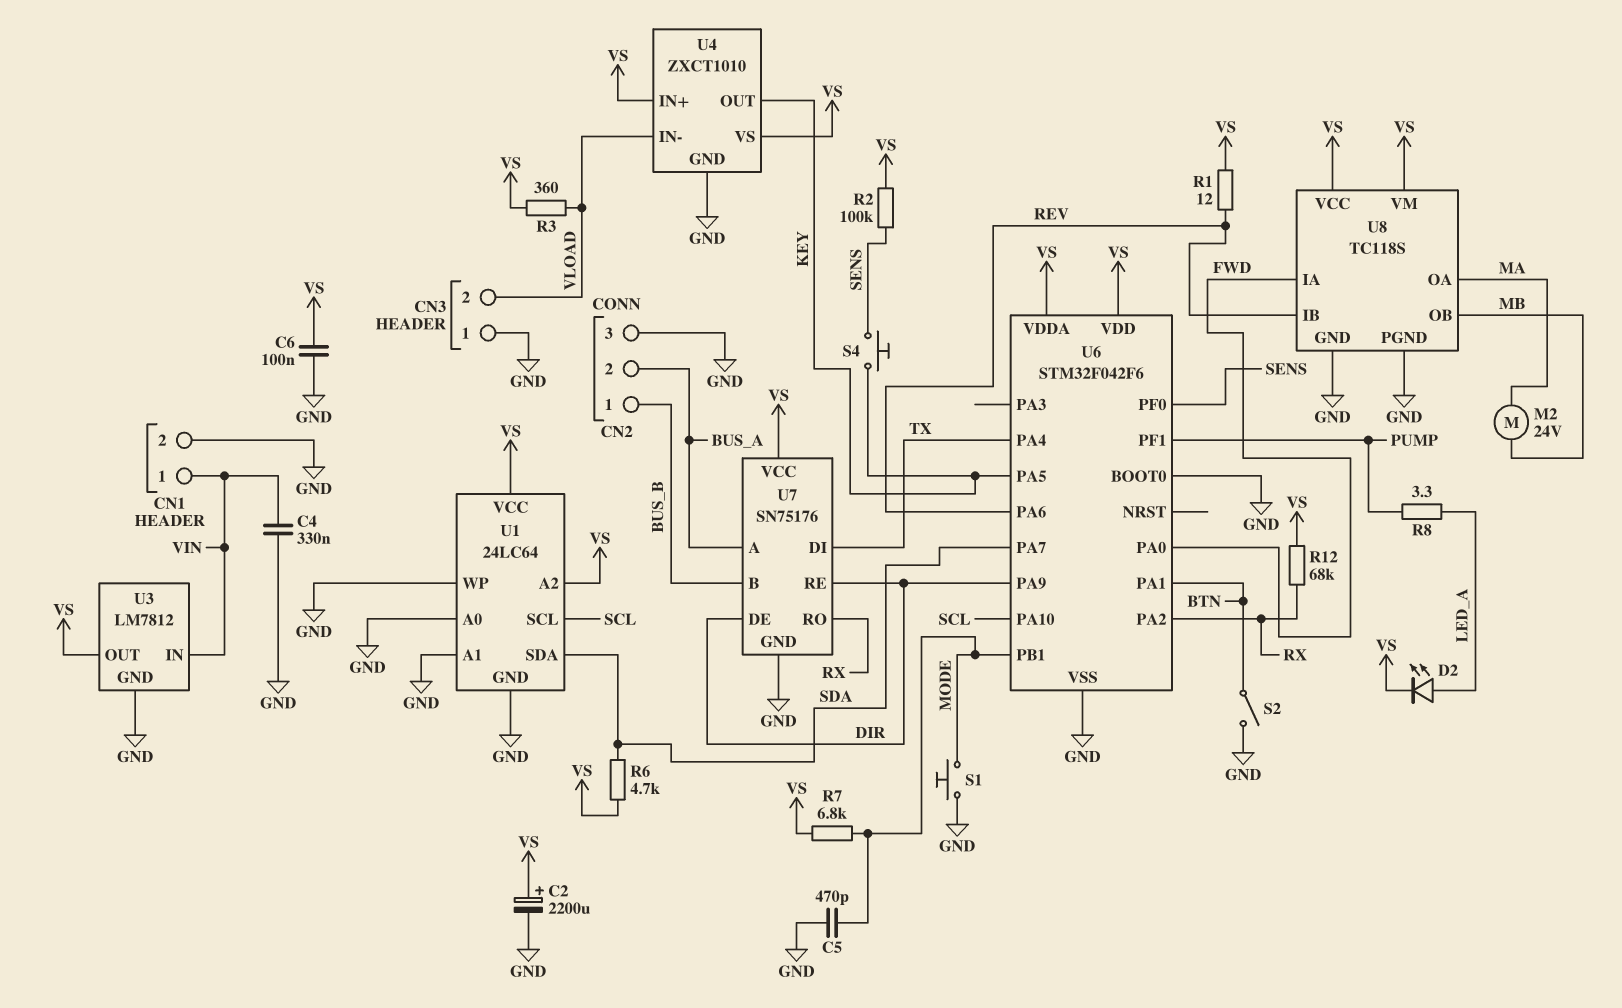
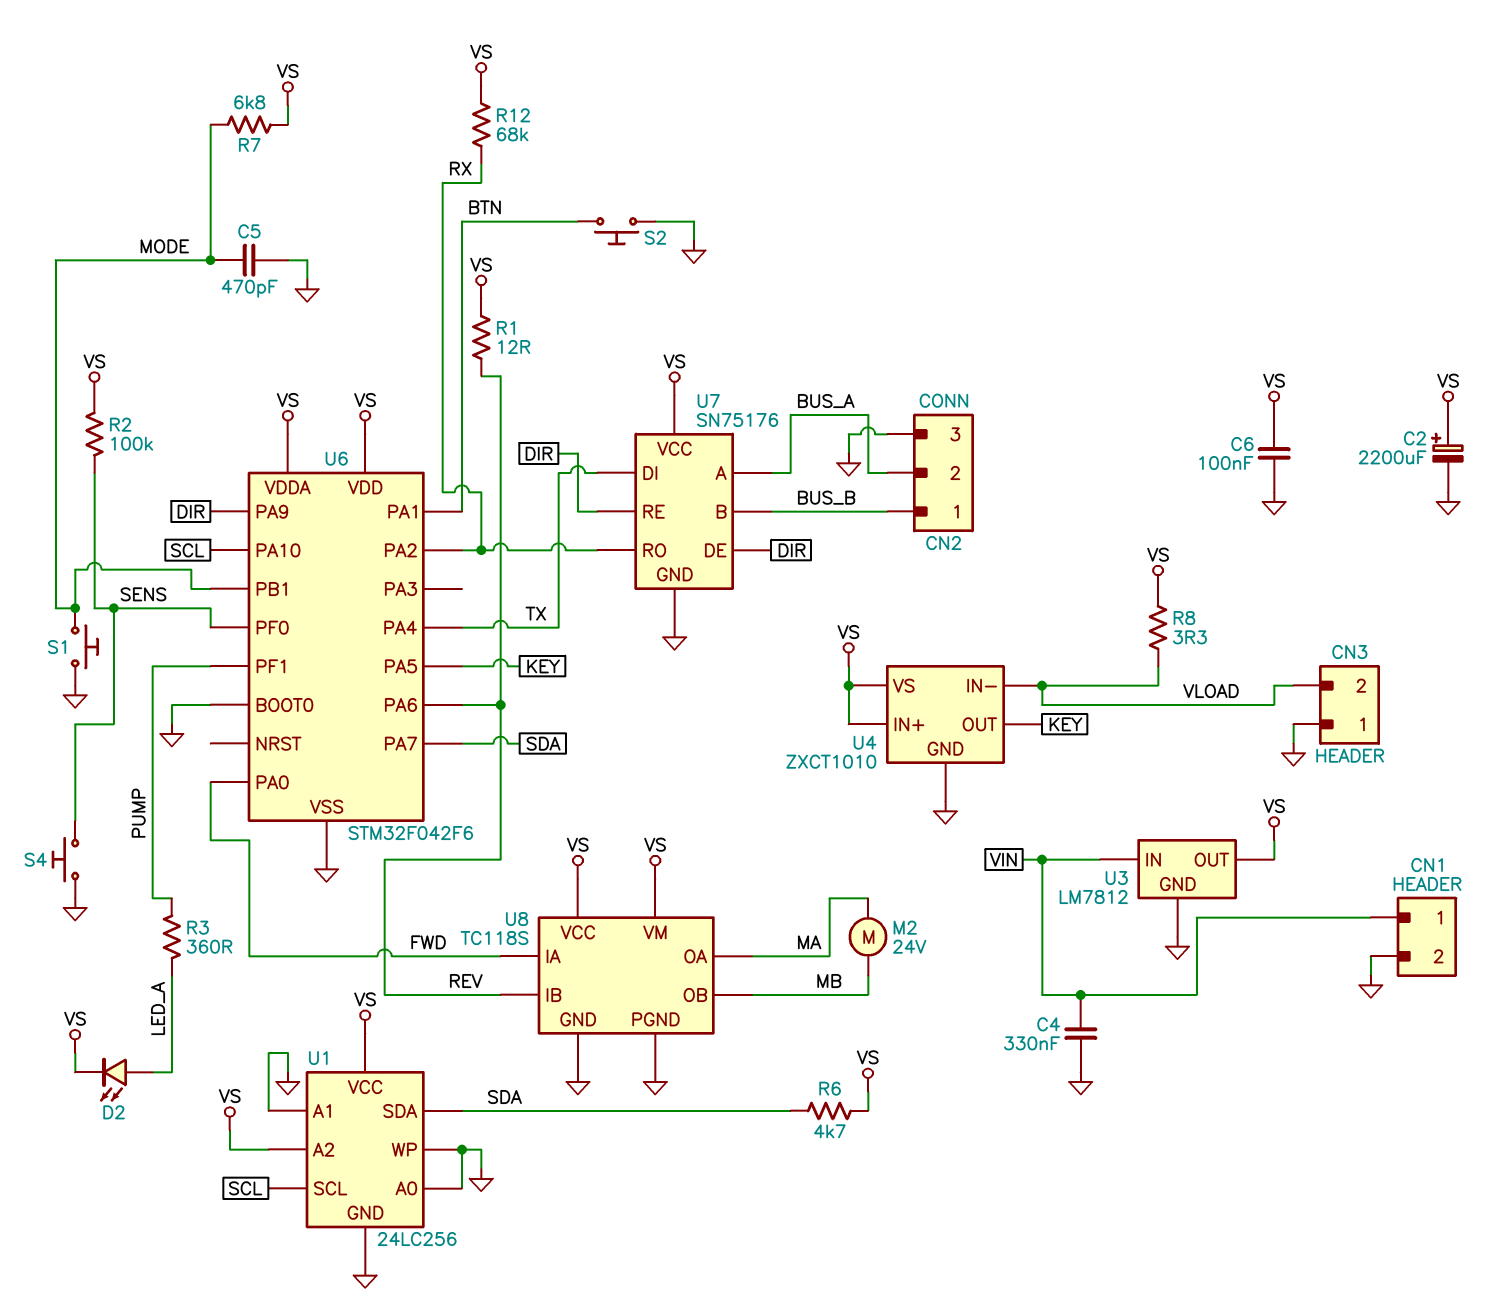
R3: 360 (VLOAD, VS) -> 360 (LED_A, PUMP)
R8: 3.3 (LED_A, PUMP) -> 3.3 (VLOAD, VS)
S2: switch (BTN, GND) -> button (BTN, GND)
S4: button (KEY, SENS) -> button (GND, SENS)
U1: 24LC64 -> 24LC256

